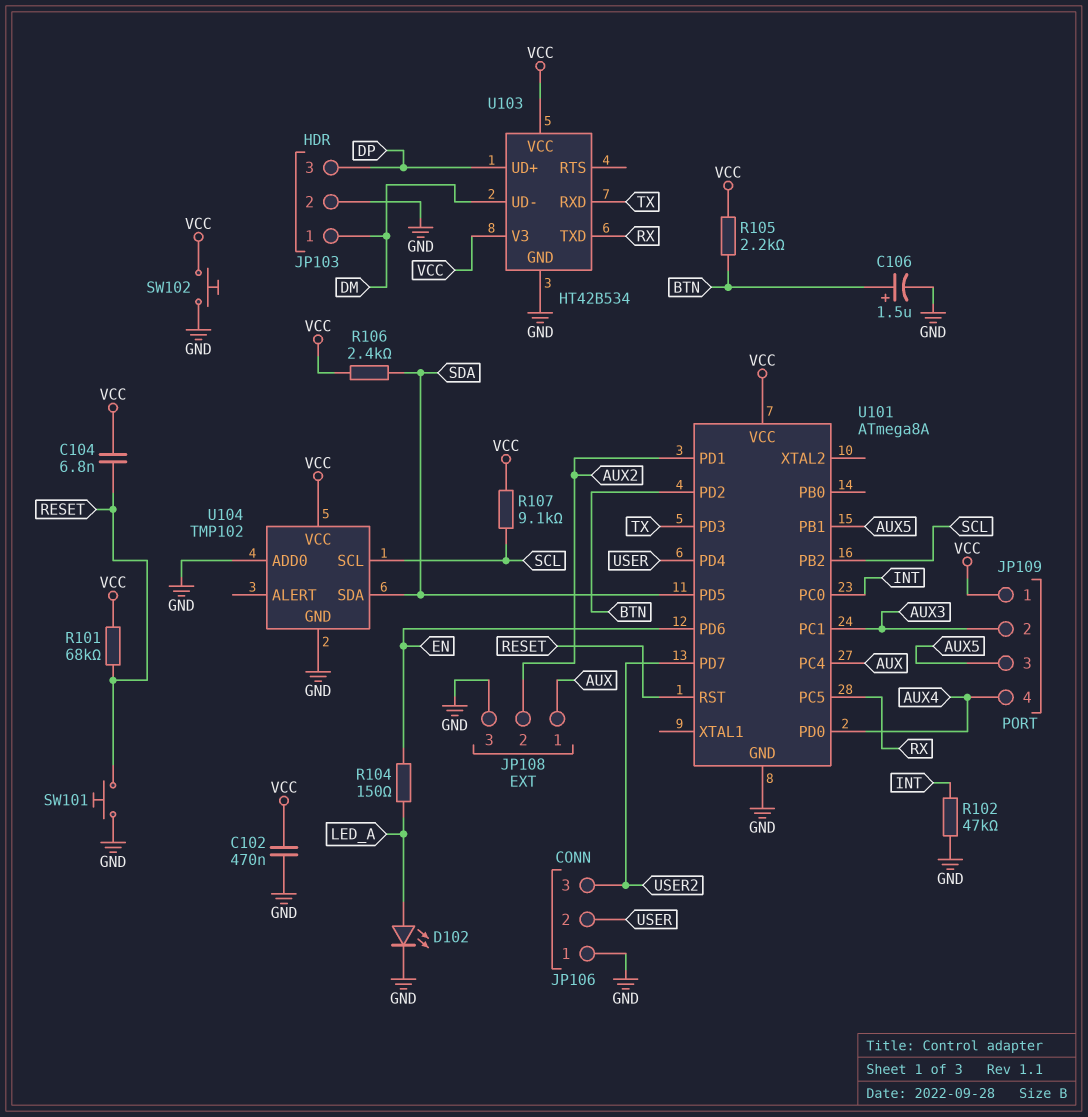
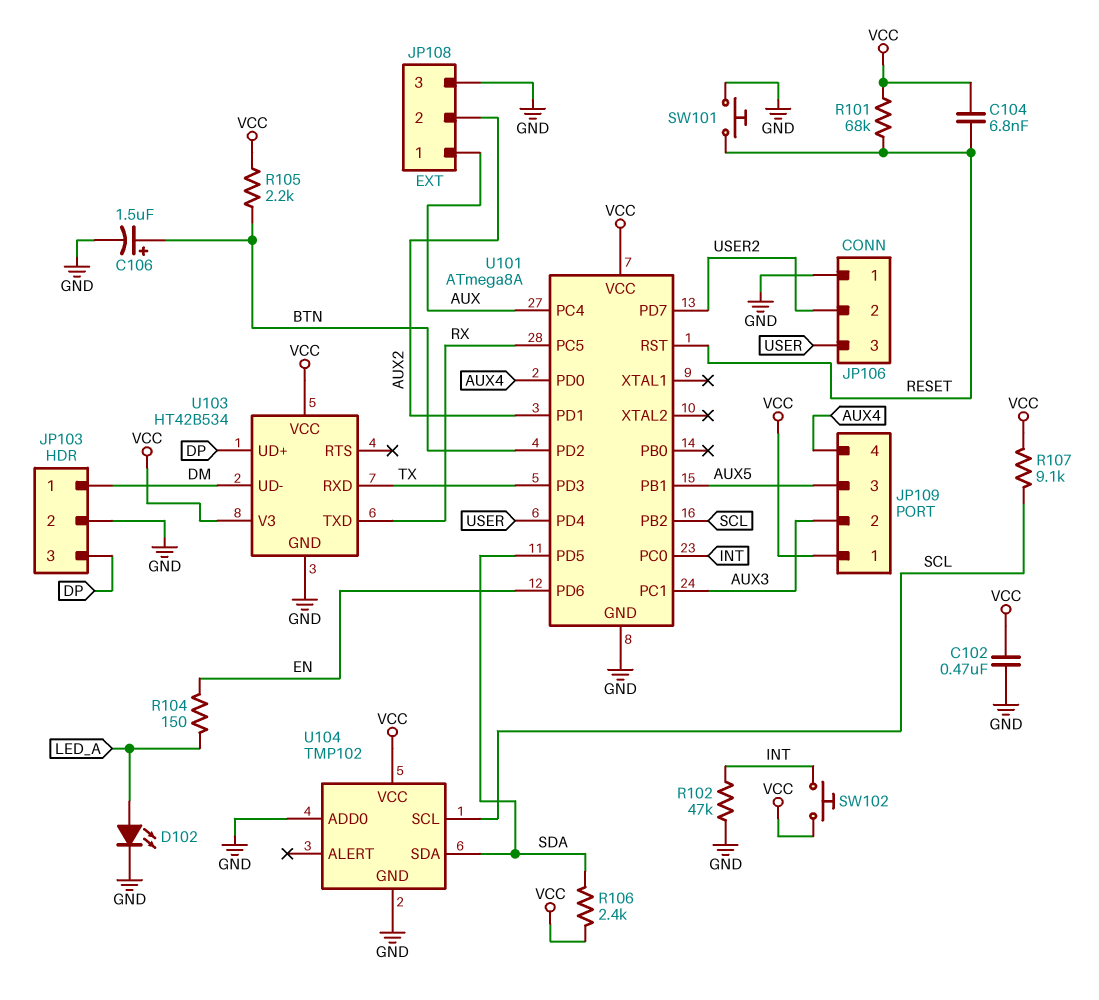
JP106 pin 2: USER -> USER2
JP106 pin 3: USER2 -> USER
SW102: button (GND, VCC) -> button (INT, VCC)

